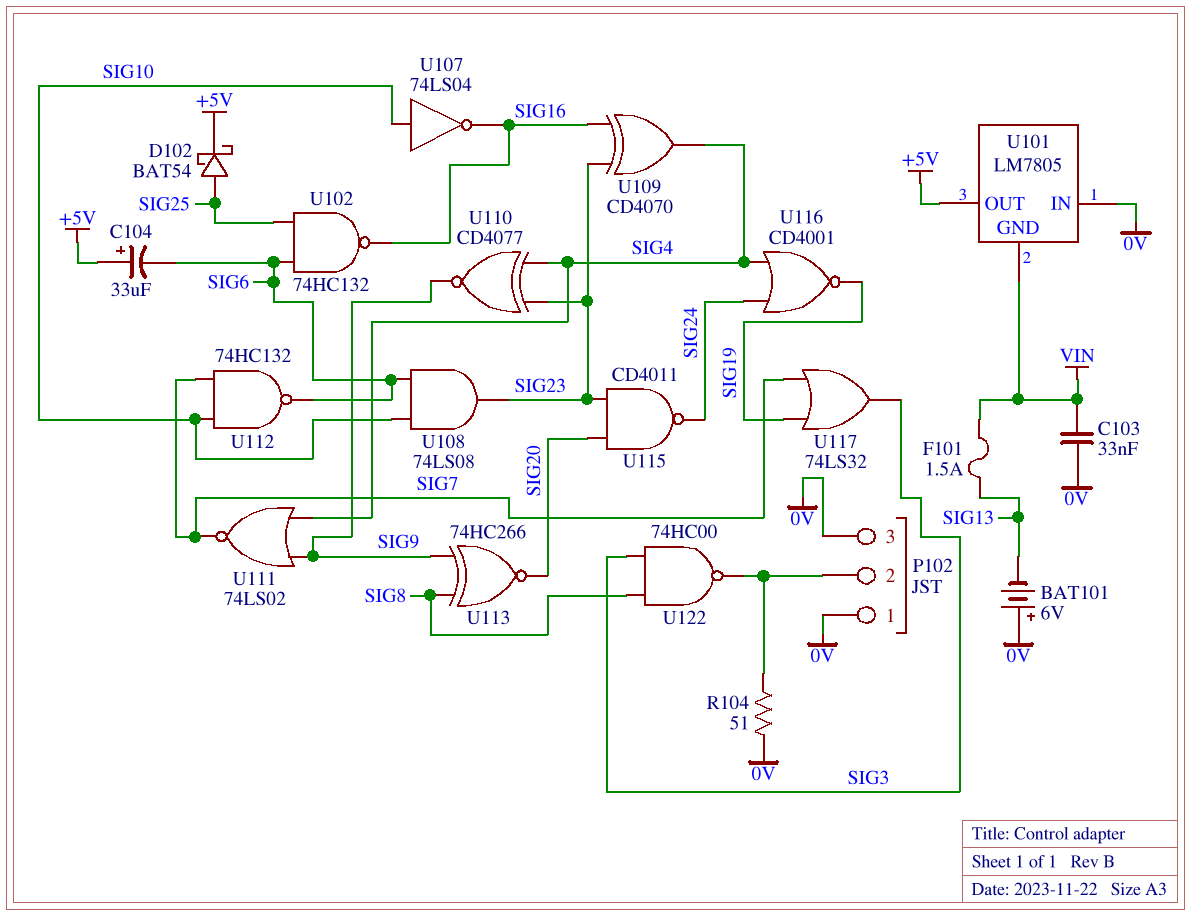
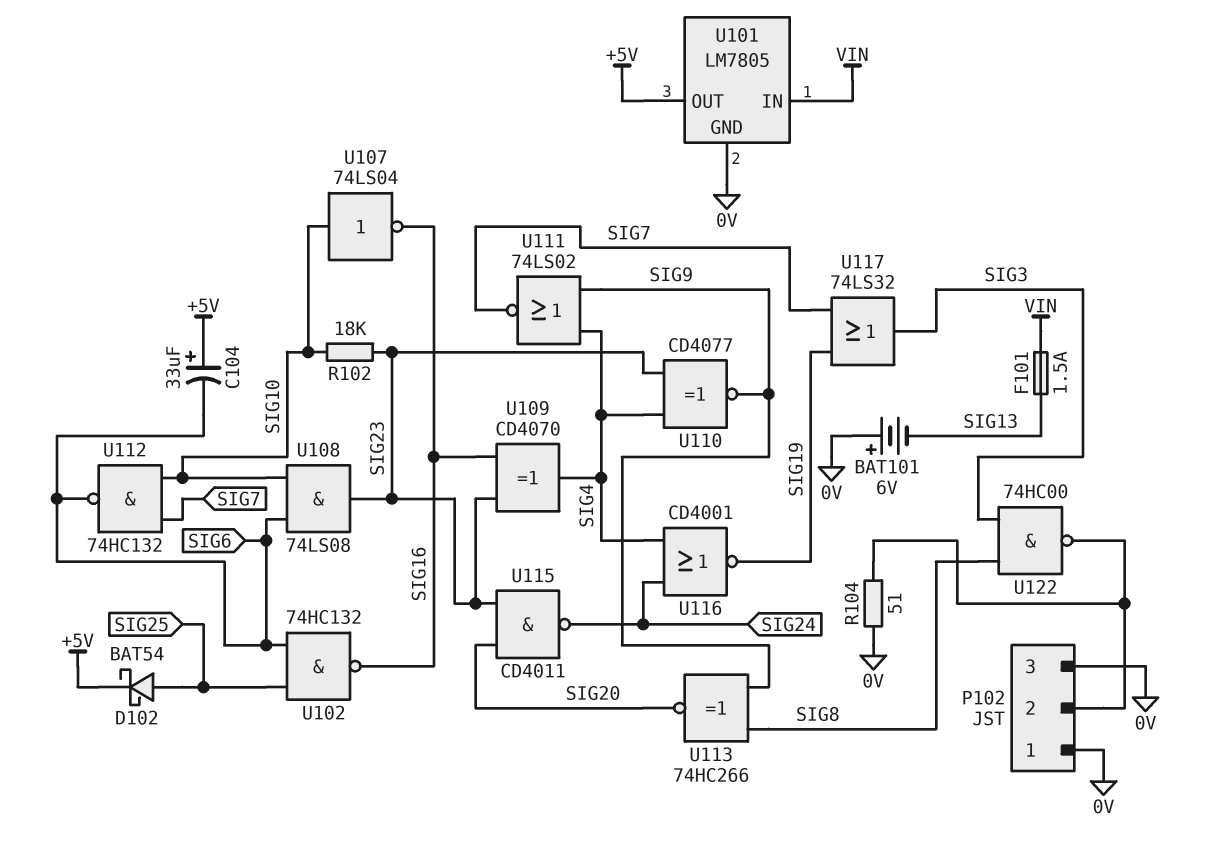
C103: 33nF (0V, VIN) -> none
R102: none -> 18k (SIG10, SIG23)
U101 pin GND: VIN -> 0V
U101 pin IN: 0V -> VIN

